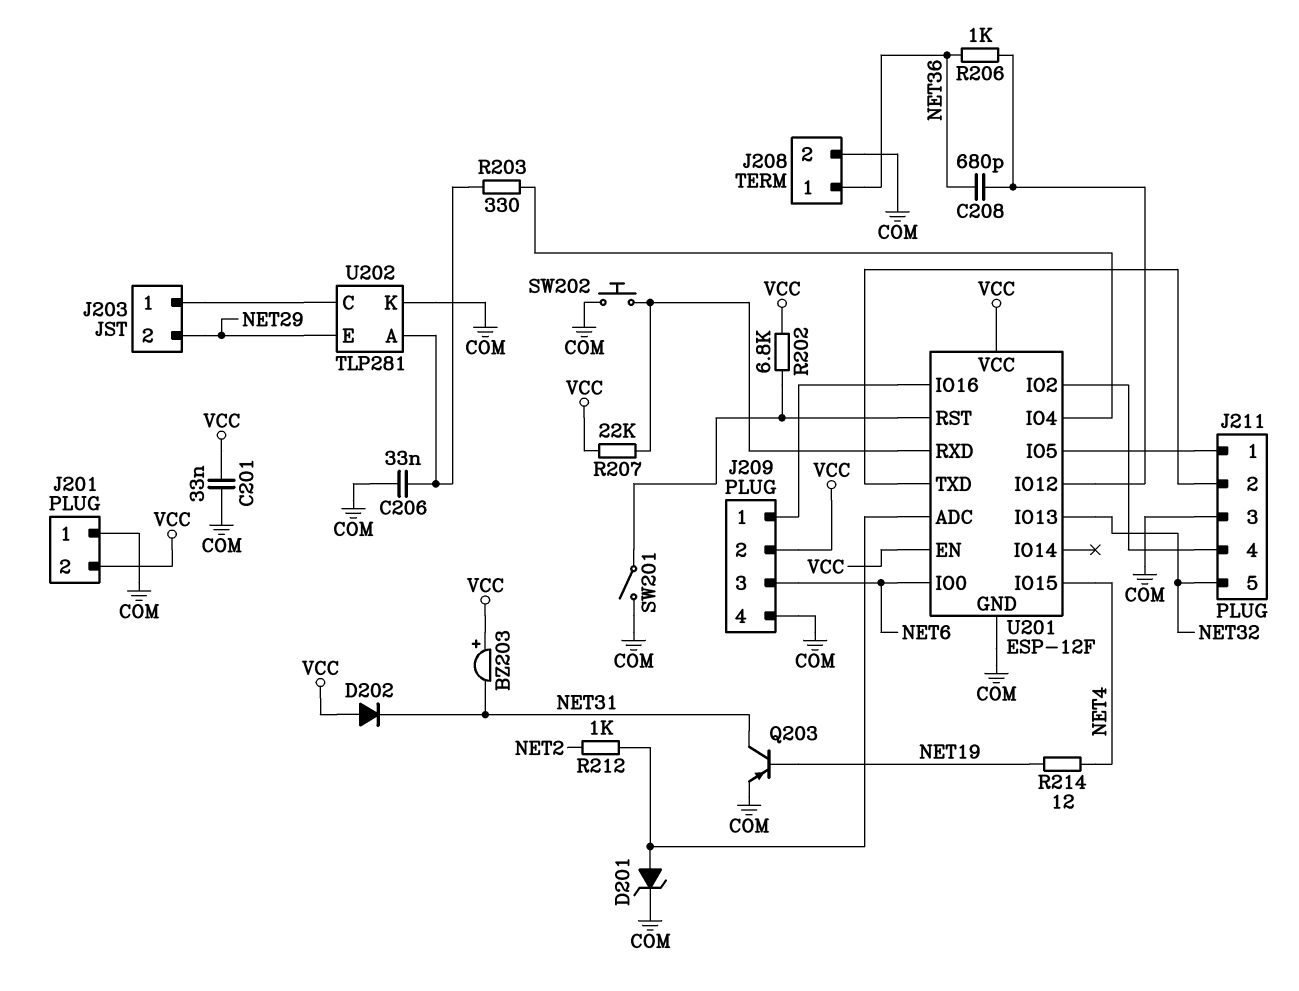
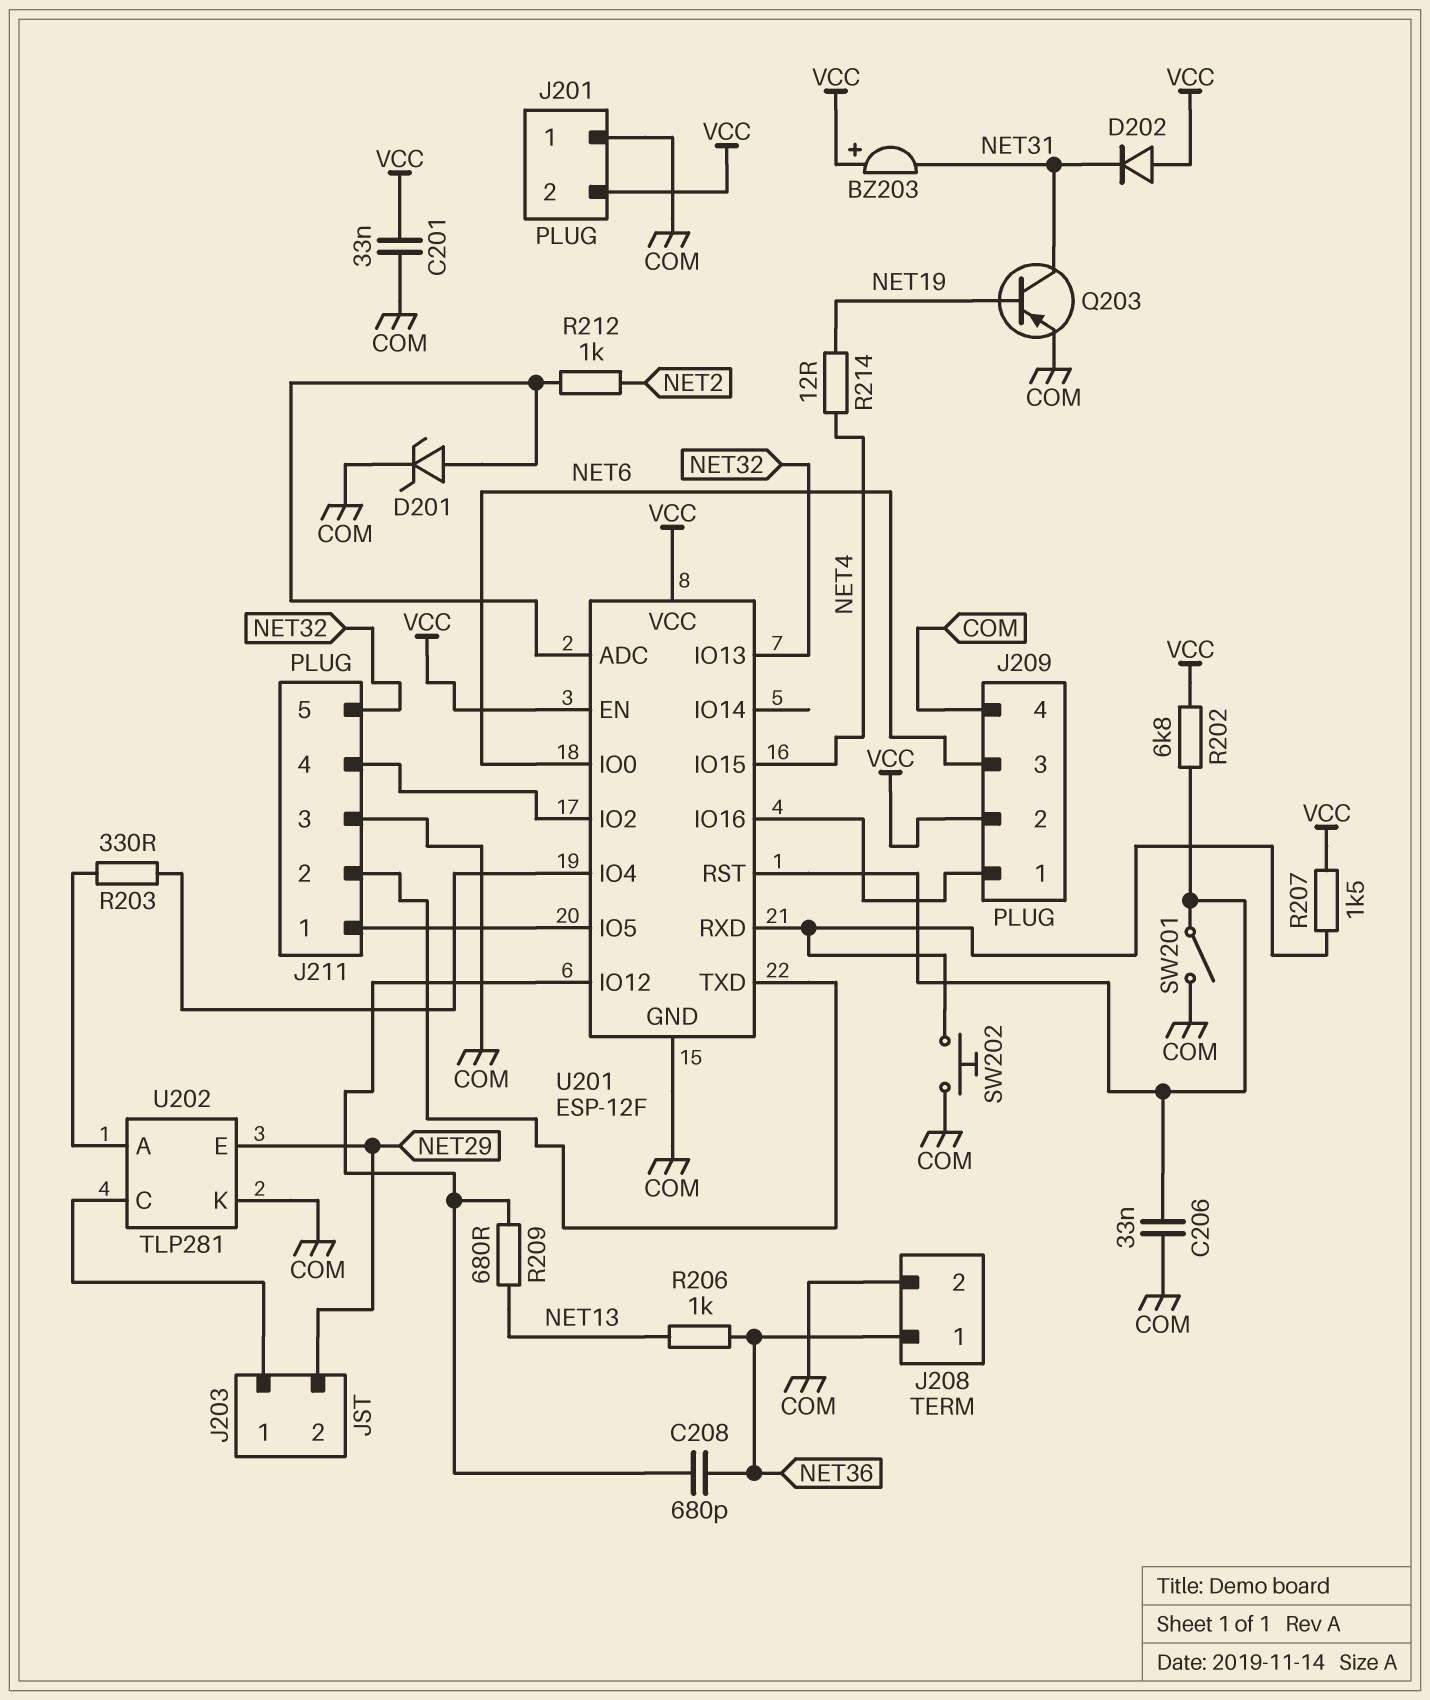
C206: 33nF (COM, U202/A) -> 33nF (COM, U201/RST)
R206: 1k (NET36, U201/IO12) -> 1k (NET13, NET36)
R207: 22k (U201/RXD, VCC) -> 1.5k (U201/RXD, VCC)
R209: none -> 680 (NET13, U201/IO12)

